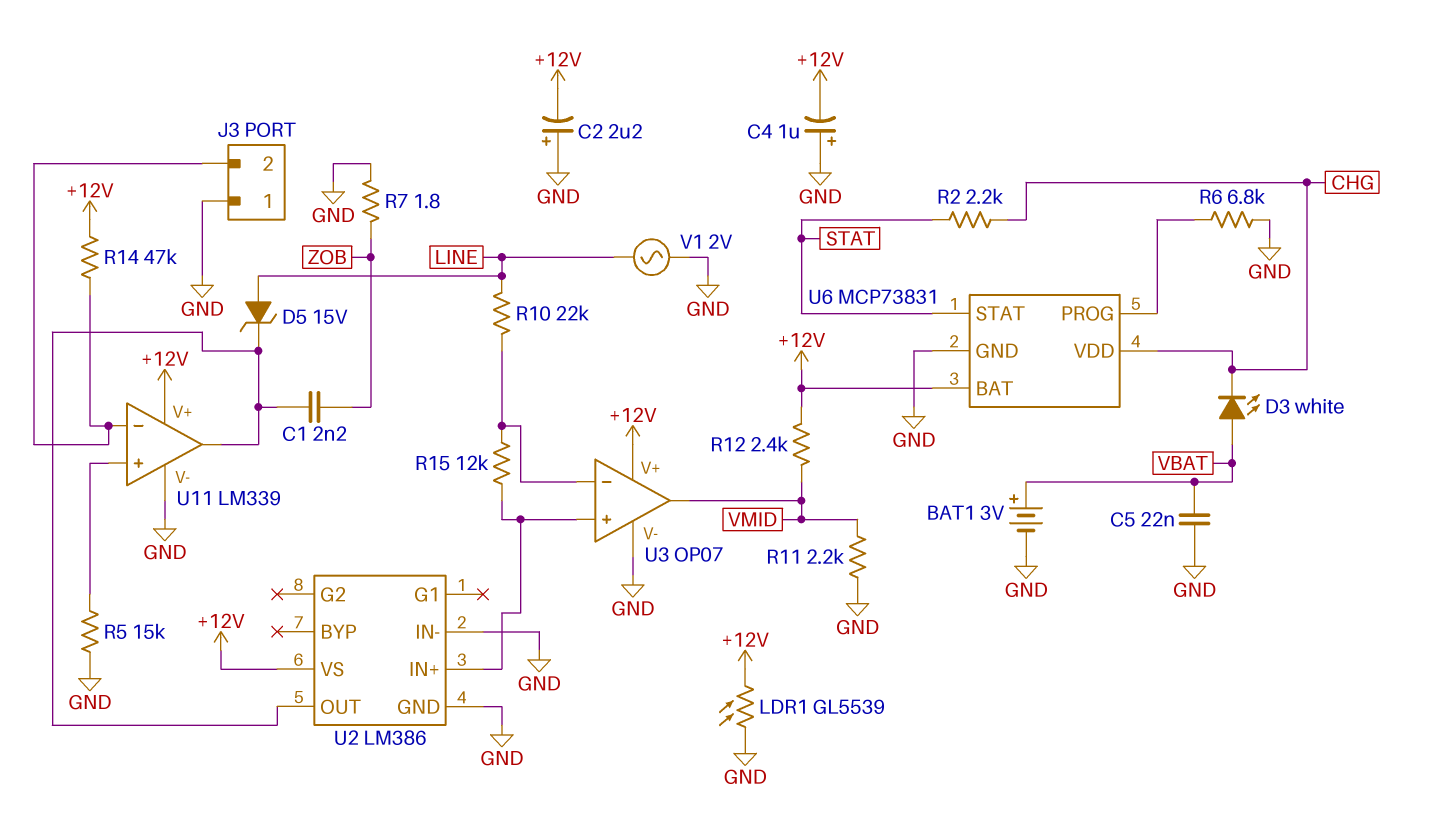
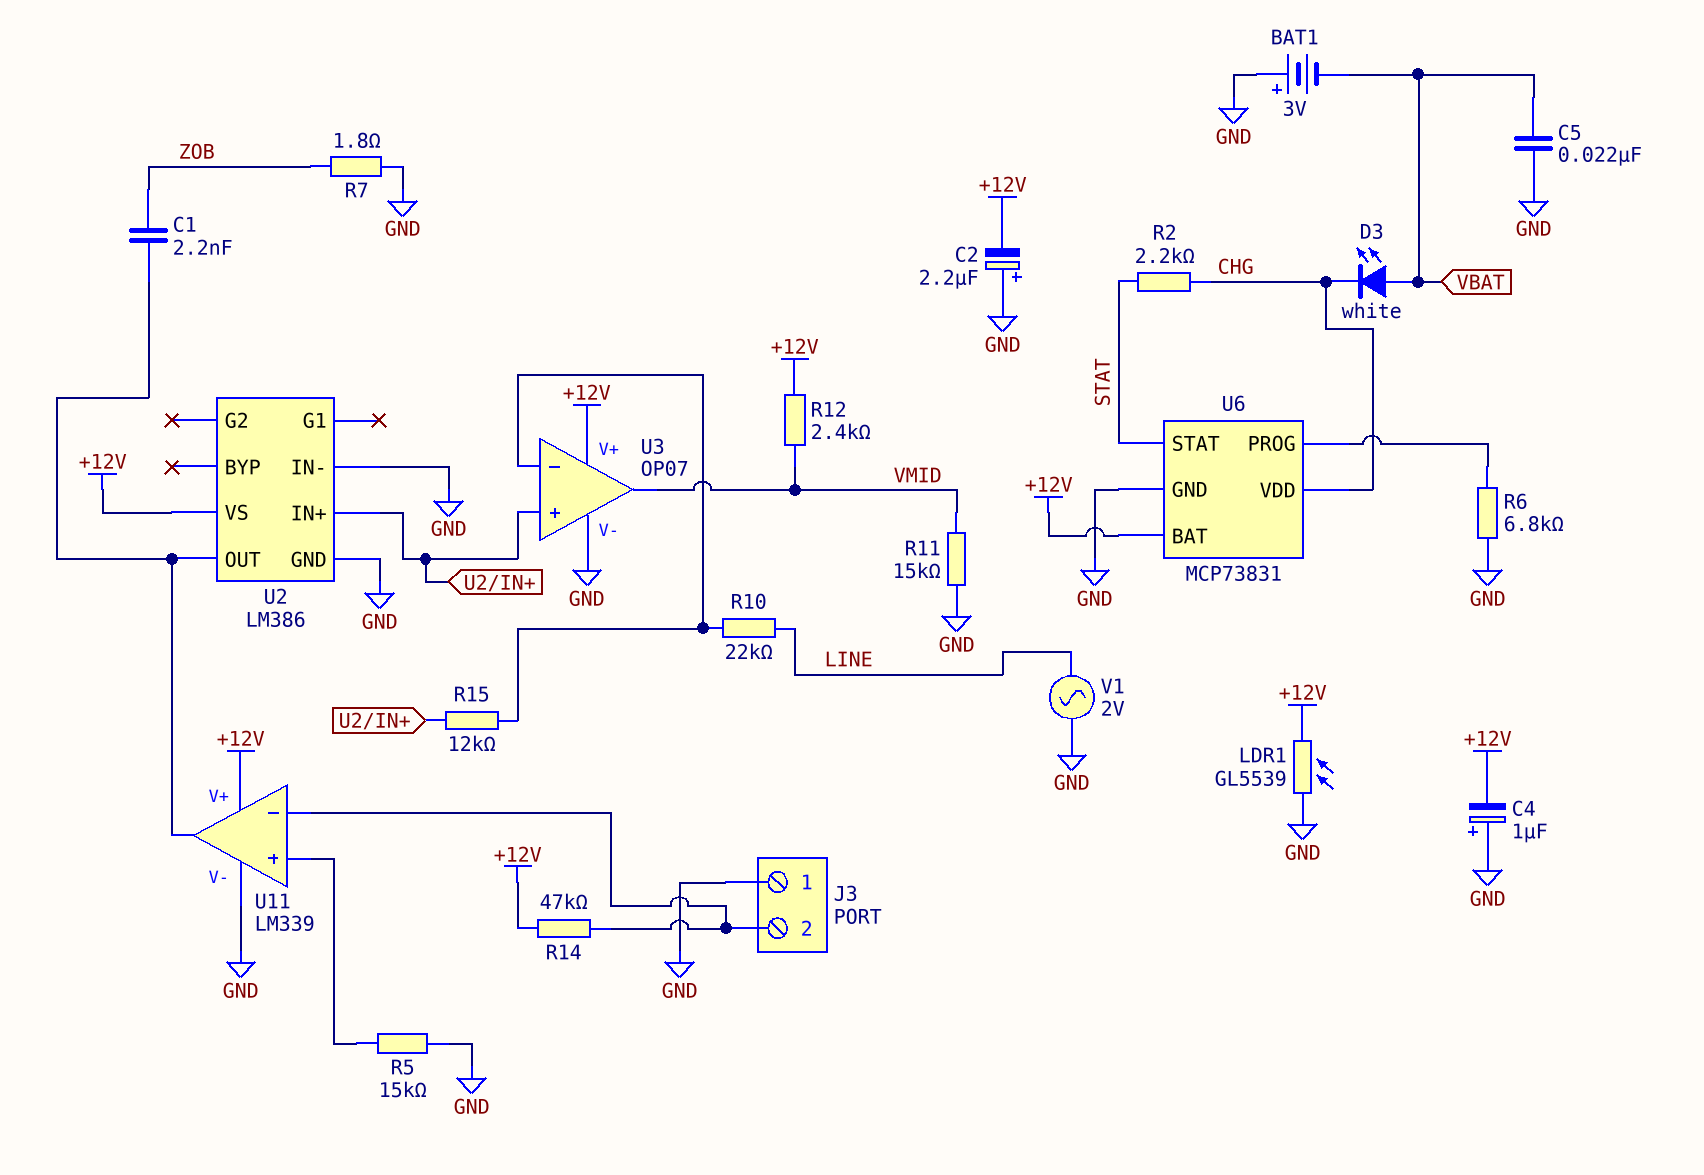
BAT1: 3V (plus VBAT, minus GND) -> 3V (plus GND, minus VBAT)
D5: zener 15V (A LINE, K U2/OUT) -> none
R11: 2.2k (GND, VMID) -> 15k (GND, VMID)

